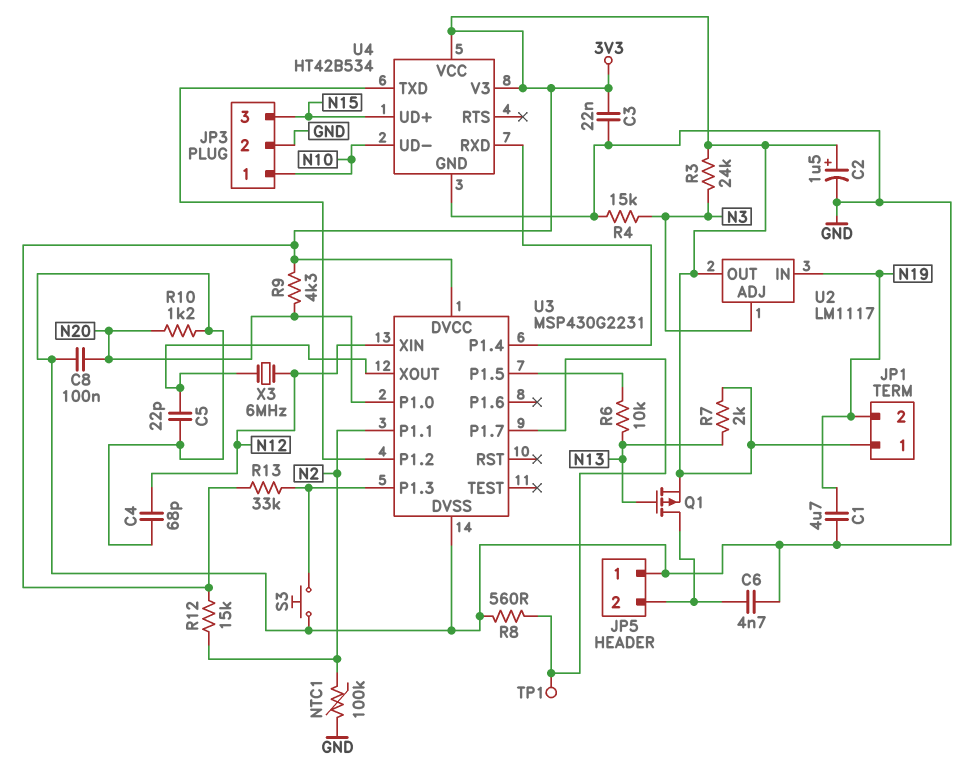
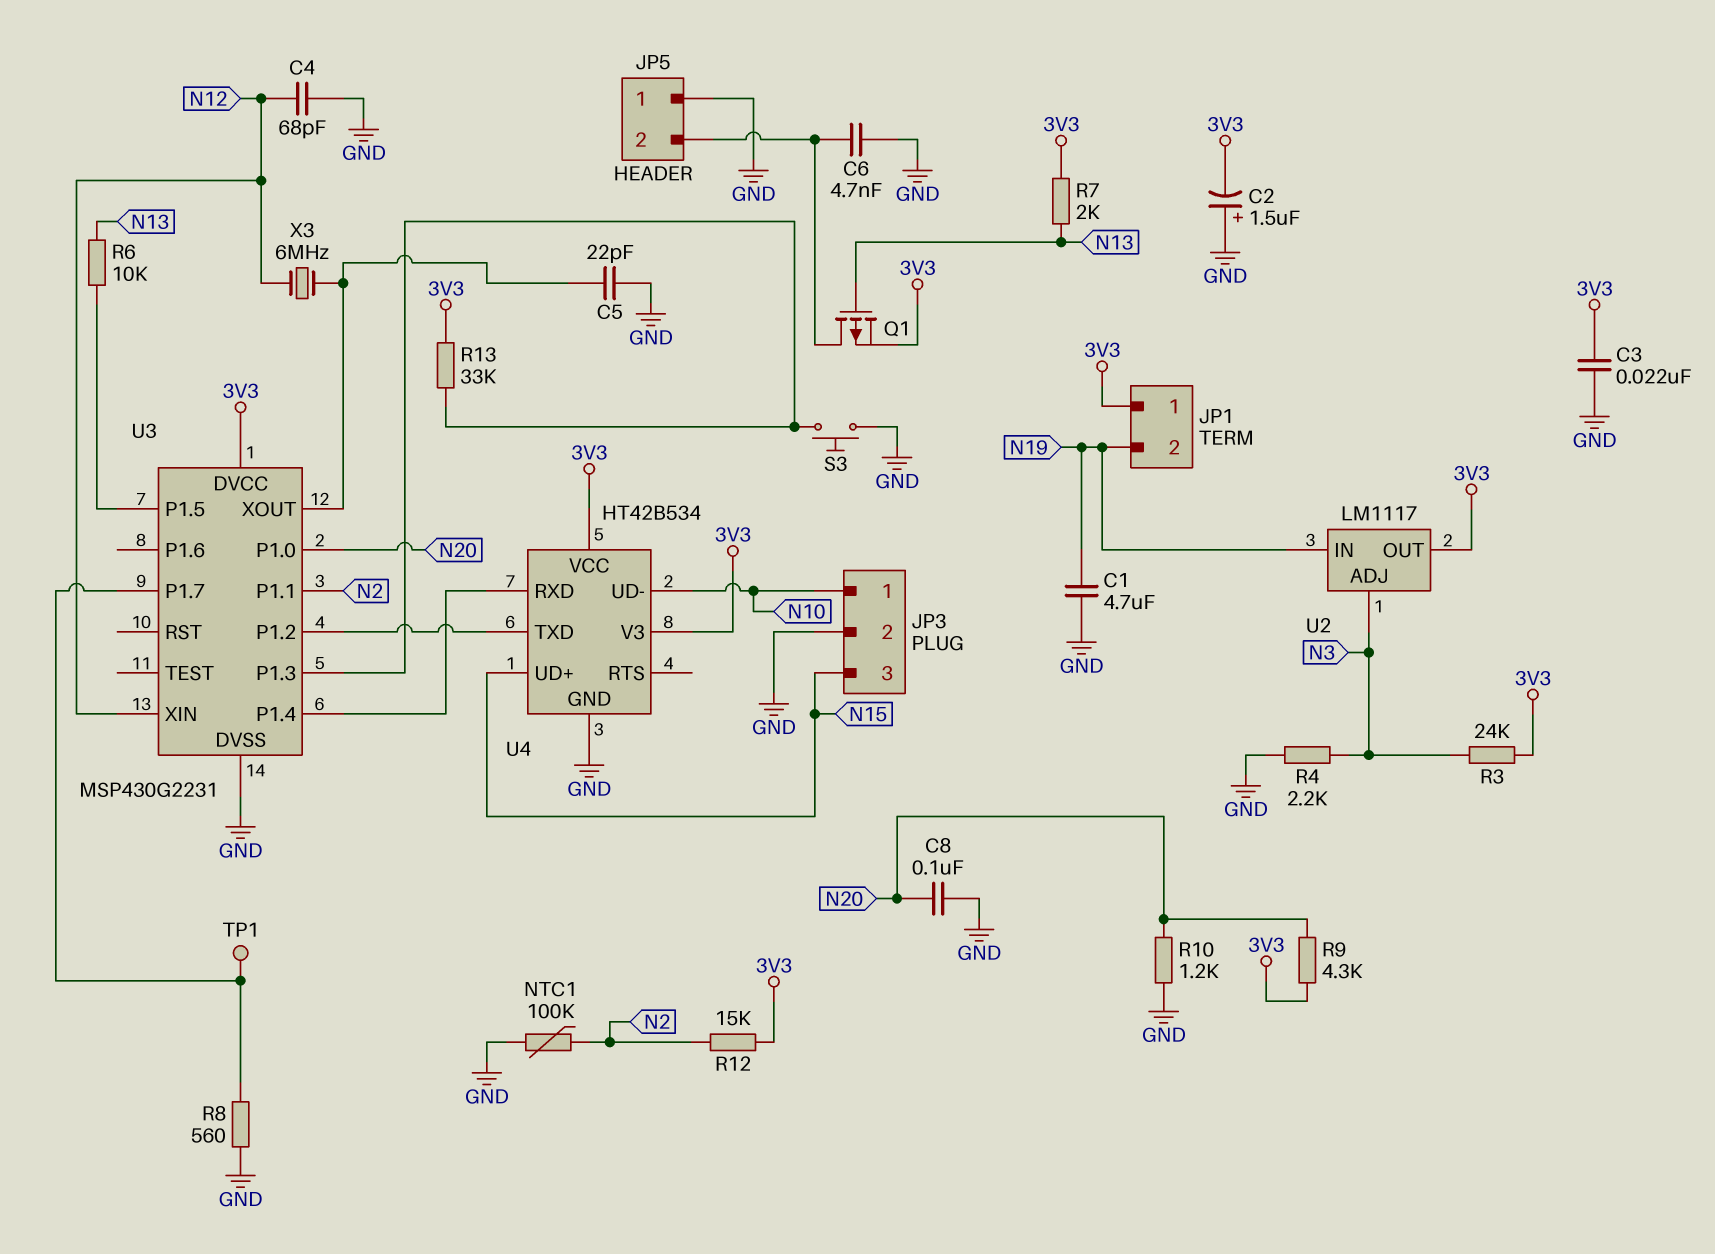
C2: 1.5uF (plus 3V3, minus GND) -> 1.5uF (plus GND, minus 3V3)
R4: 15k (GND, N3) -> 2.2k (GND, N3)

